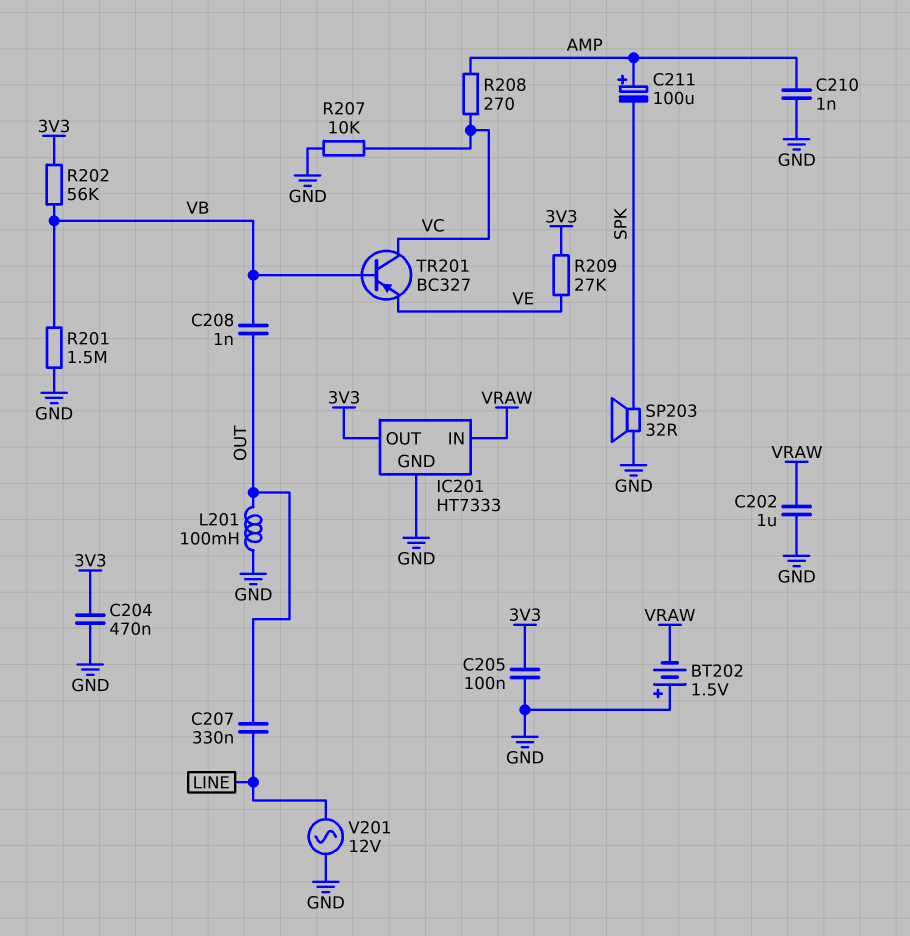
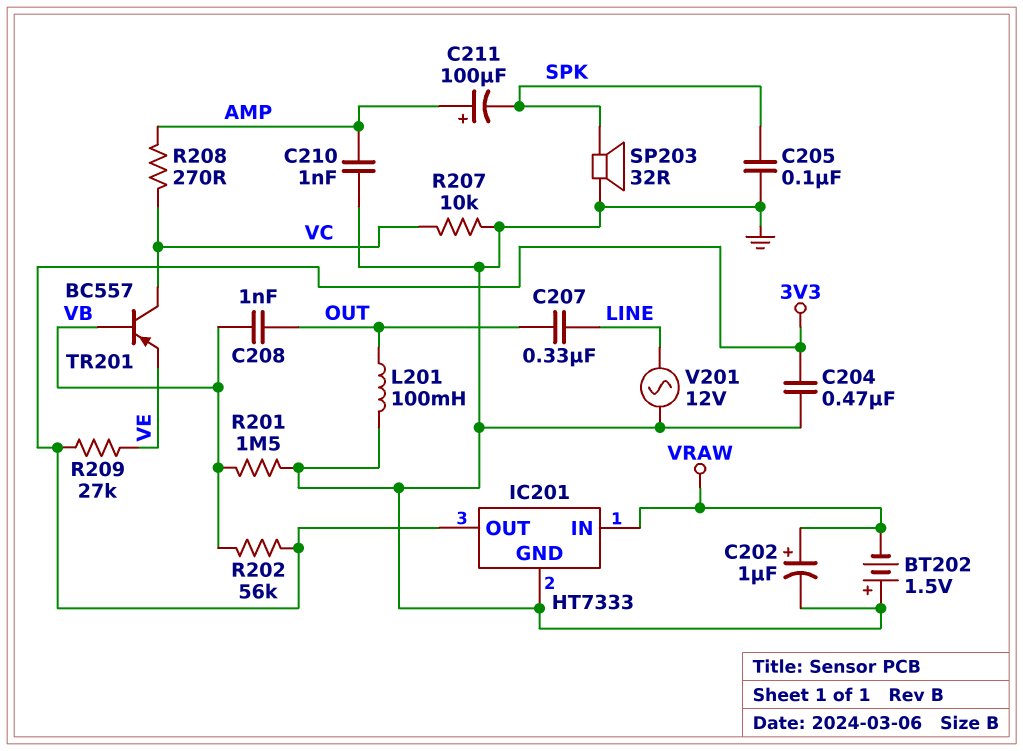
C202: 1uF (GND, VRAW) -> 1uF (plus VRAW, minus GND)
C205: 100nF (3V3, GND) -> 100nF (GND, SPK)
TR201: PNP BC327 (B VB, C VC, E VE) -> PNP BC557 (B VB, C VC, E VE)

